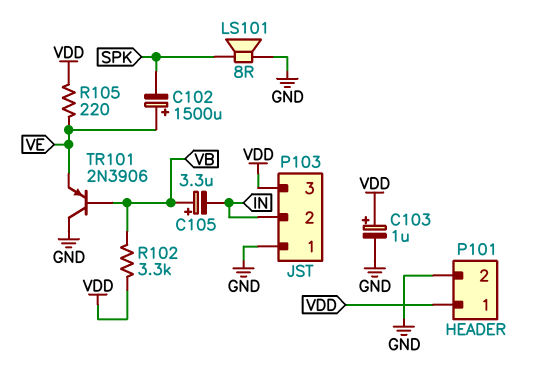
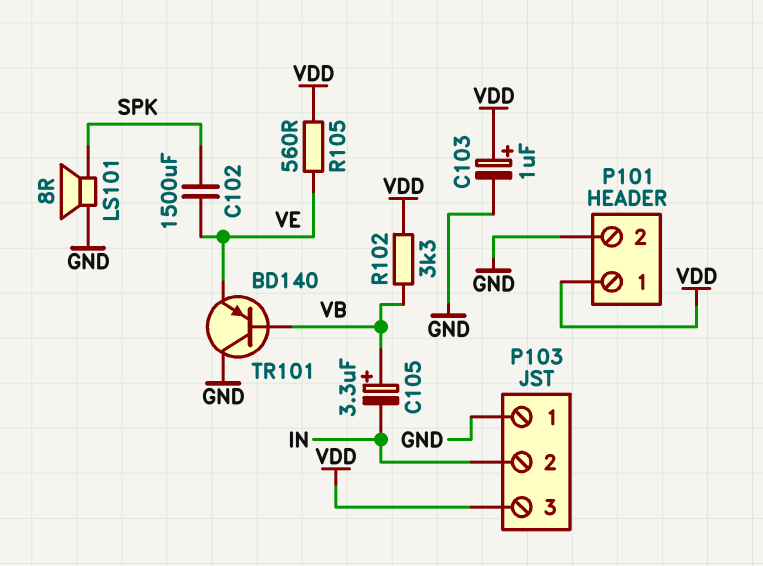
C102: 1500uF (plus VE, minus SPK) -> 1500uF (SPK, VE)
R105: 220 (VDD, VE) -> 560 (VDD, VE)
TR101: PNP 2N3906 (B VB, C GND, E VE) -> PNP BD140 (B VB, C GND, E VE)

